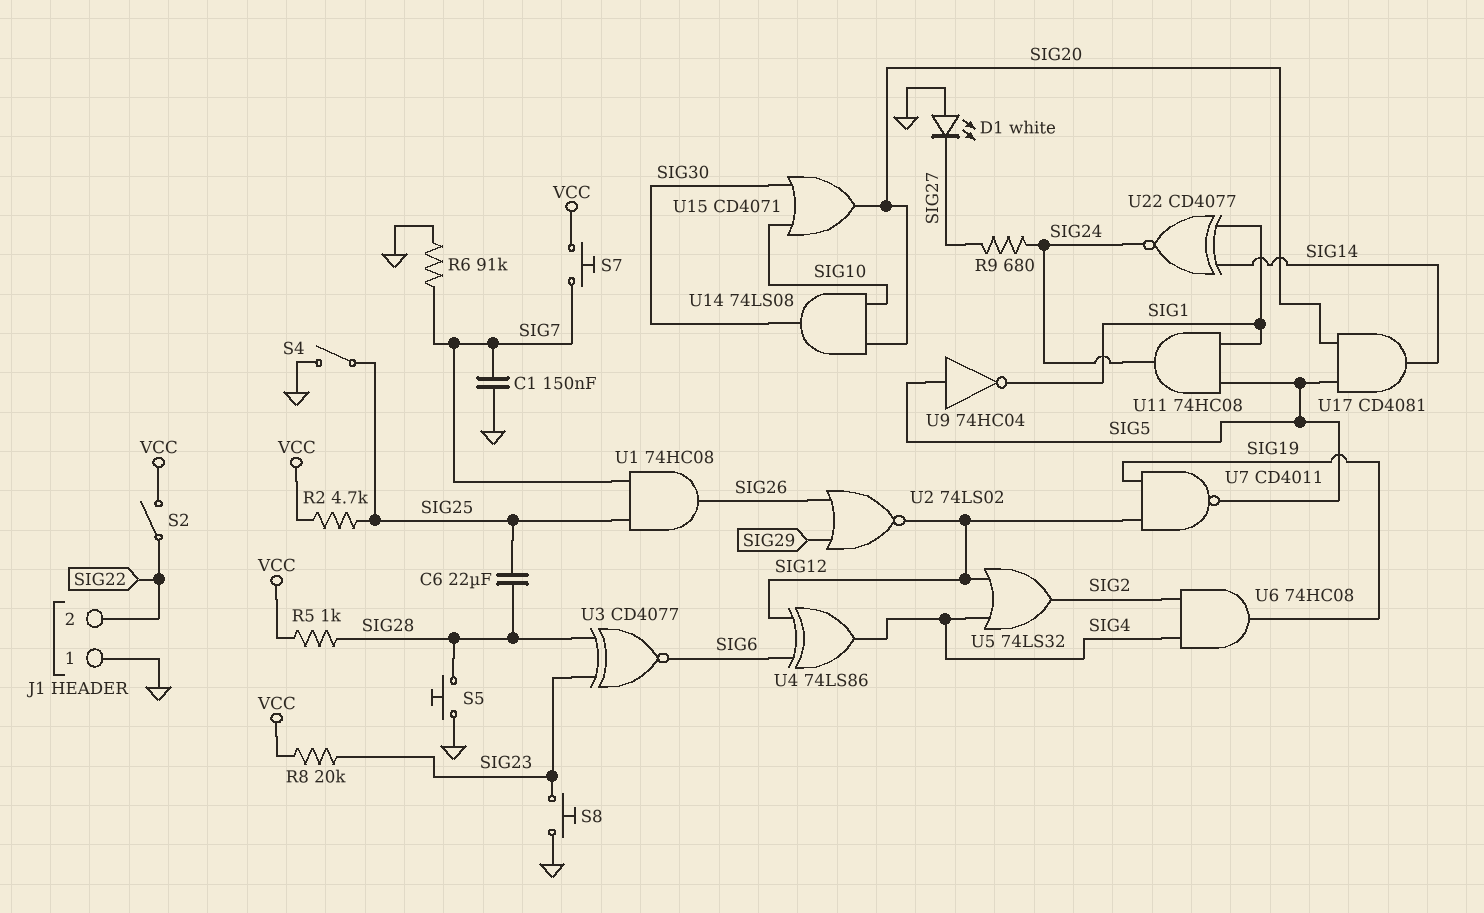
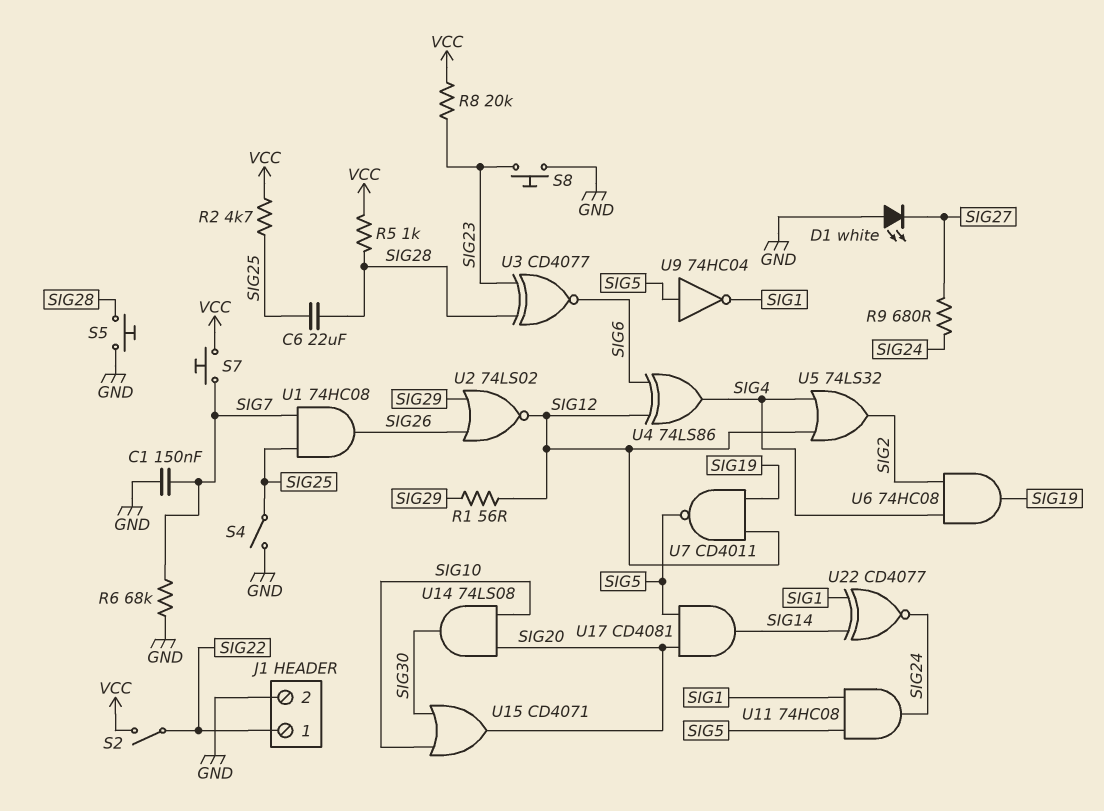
J1 pin 1: GND -> SIG22
J1 pin 2: SIG22 -> GND
R1: none -> 56 (SIG12, SIG29)
R6: 91k (GND, SIG7) -> 68k (GND, SIG7)

